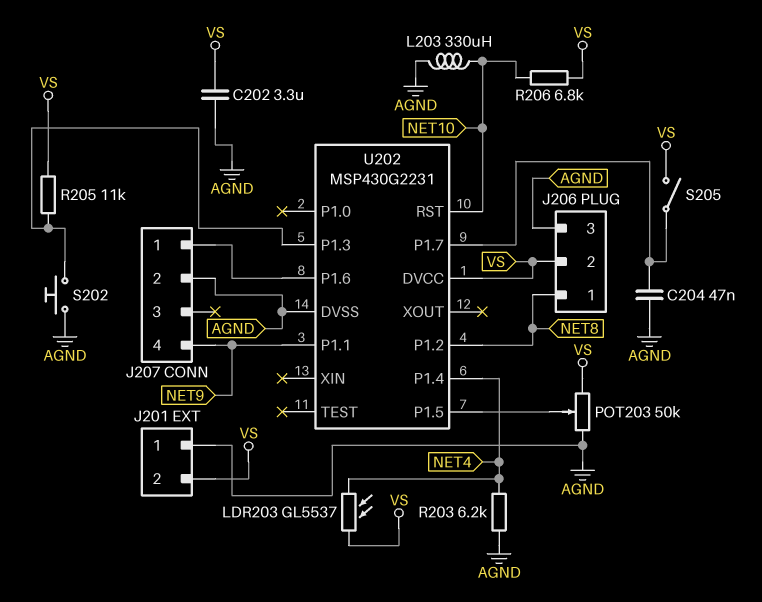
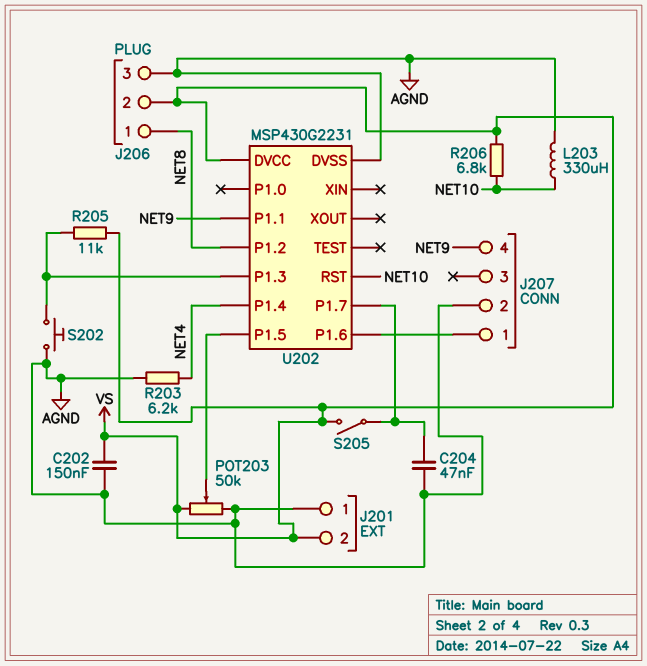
C202: 3.3uF (AGND, VS) -> 150nF (AGND, VS)
LDR203: GL5537 (NET4, VS) -> none

